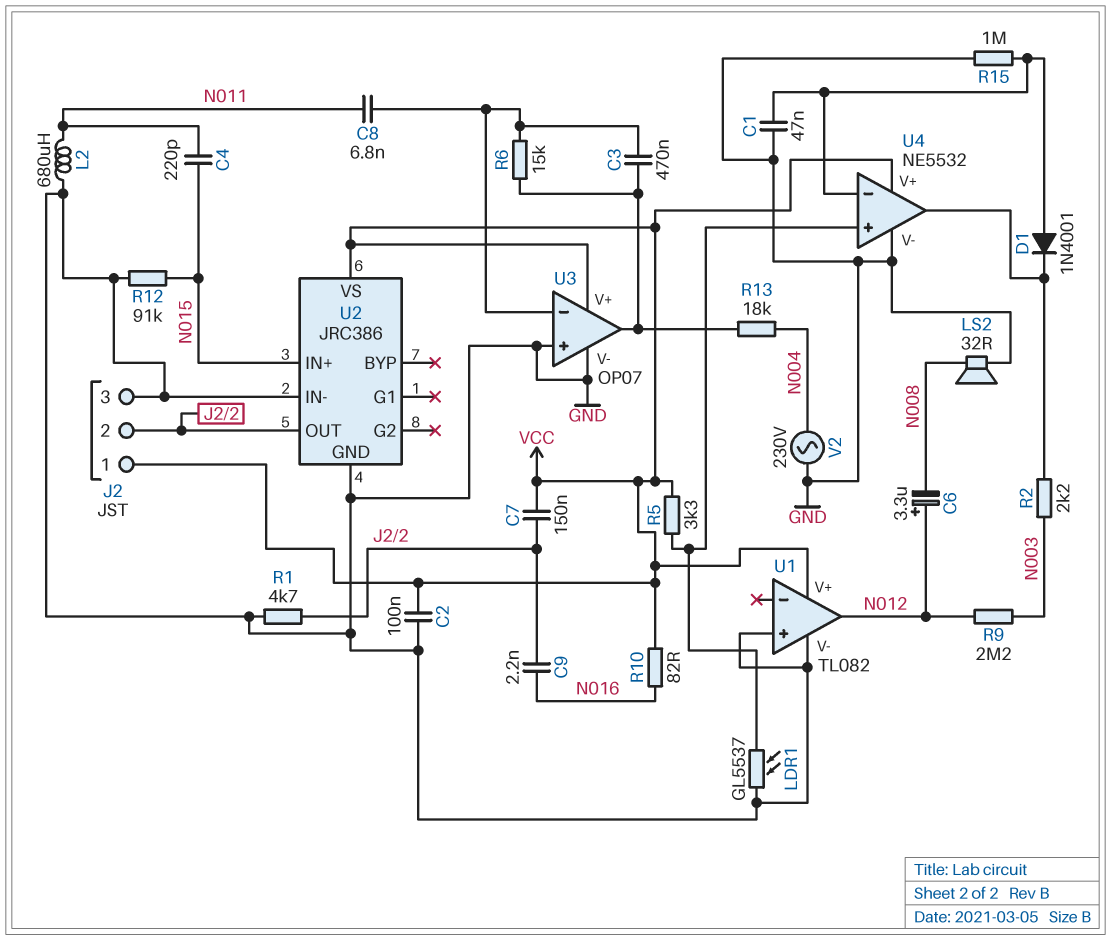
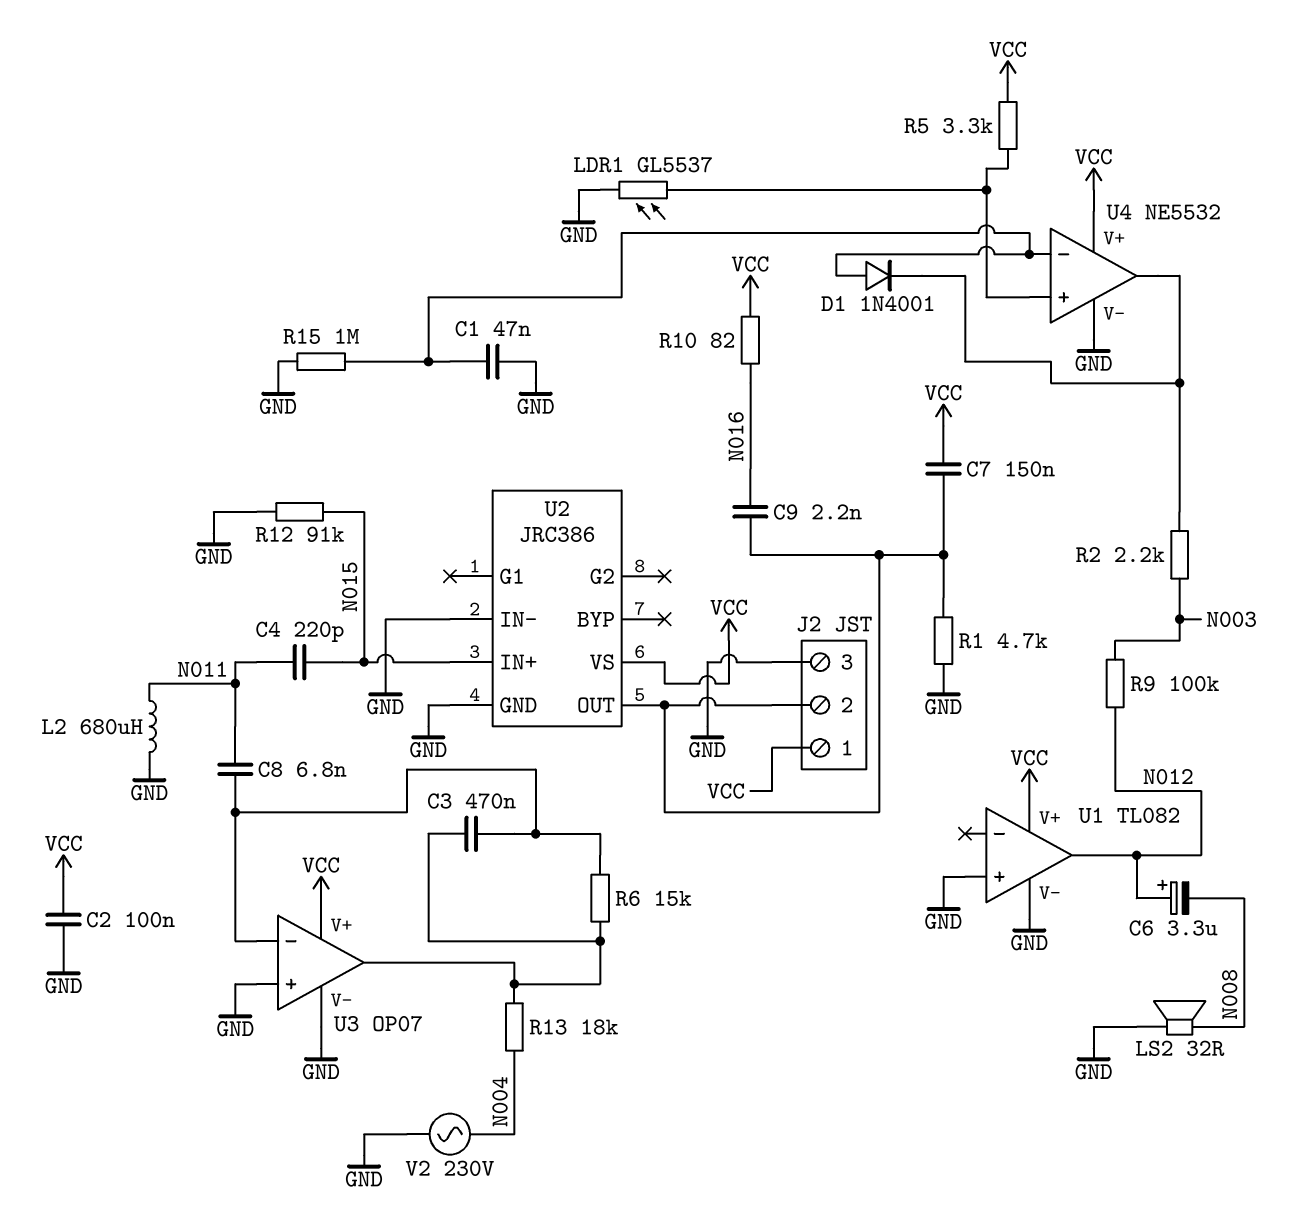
R9: 2.2M (N003, N012) -> 100k (N003, N012)

